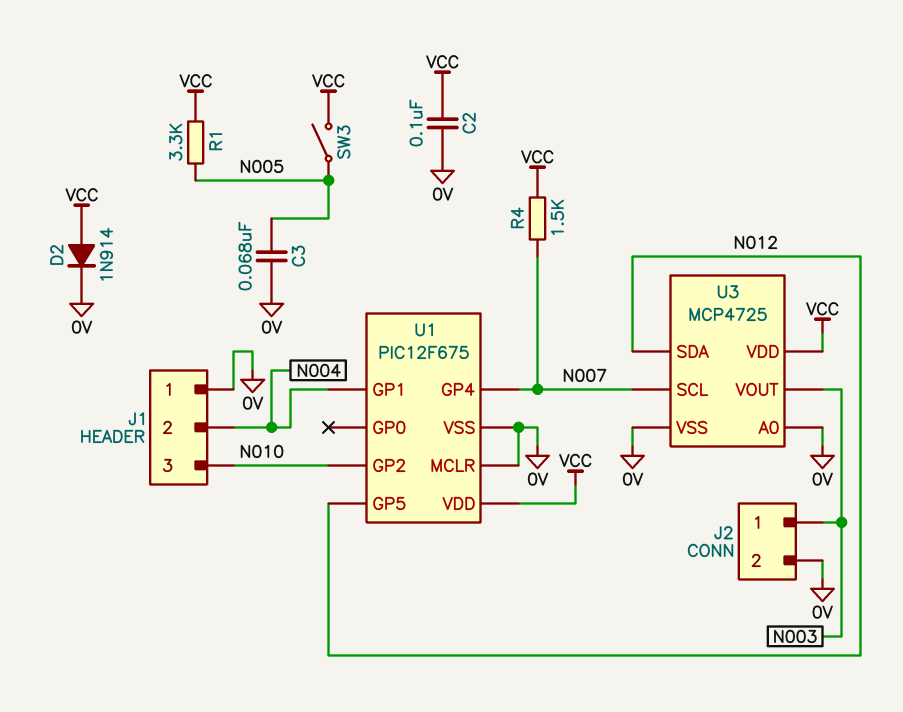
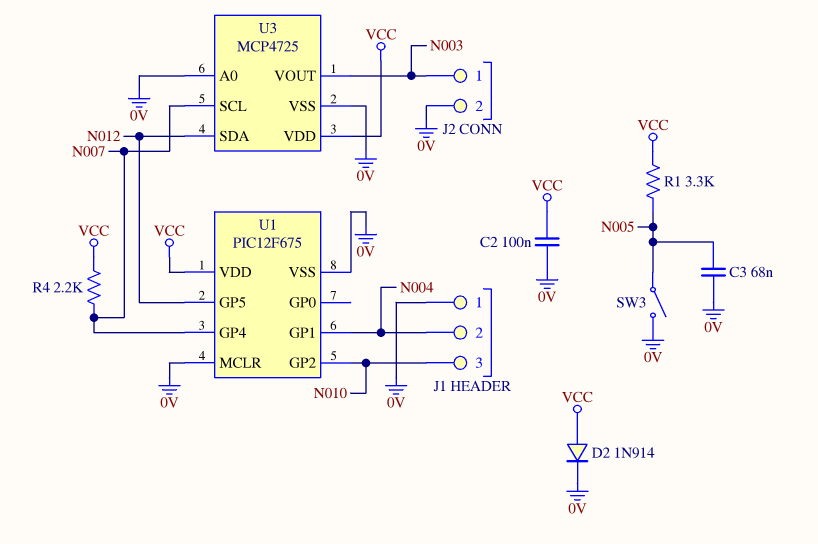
R4: 1.5k (N007, VCC) -> 2.2k (N007, VCC)
SW3: switch (N005, VCC) -> switch (0V, N005)

